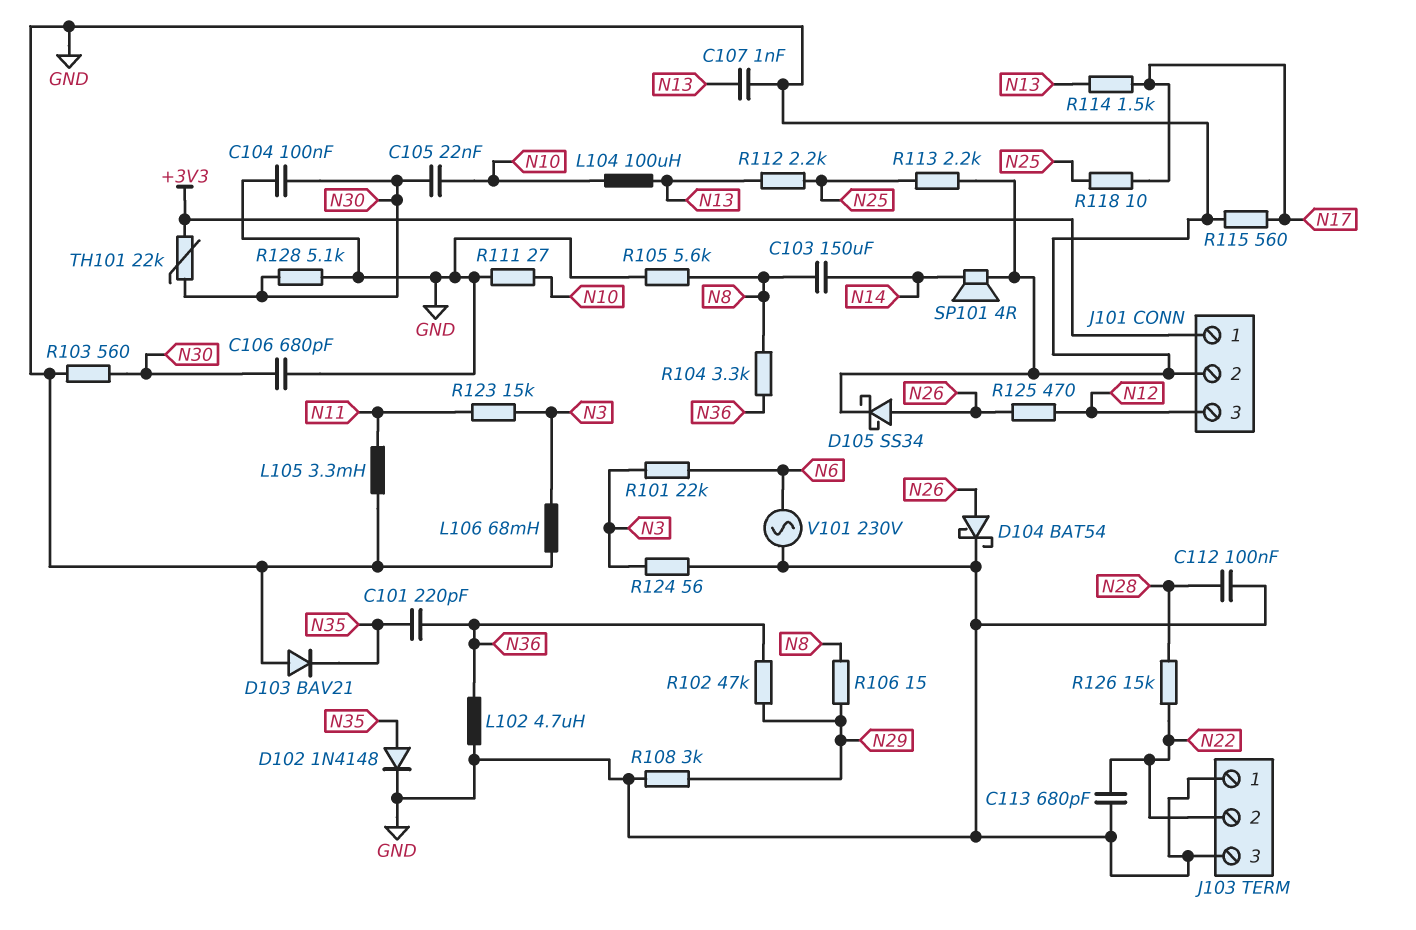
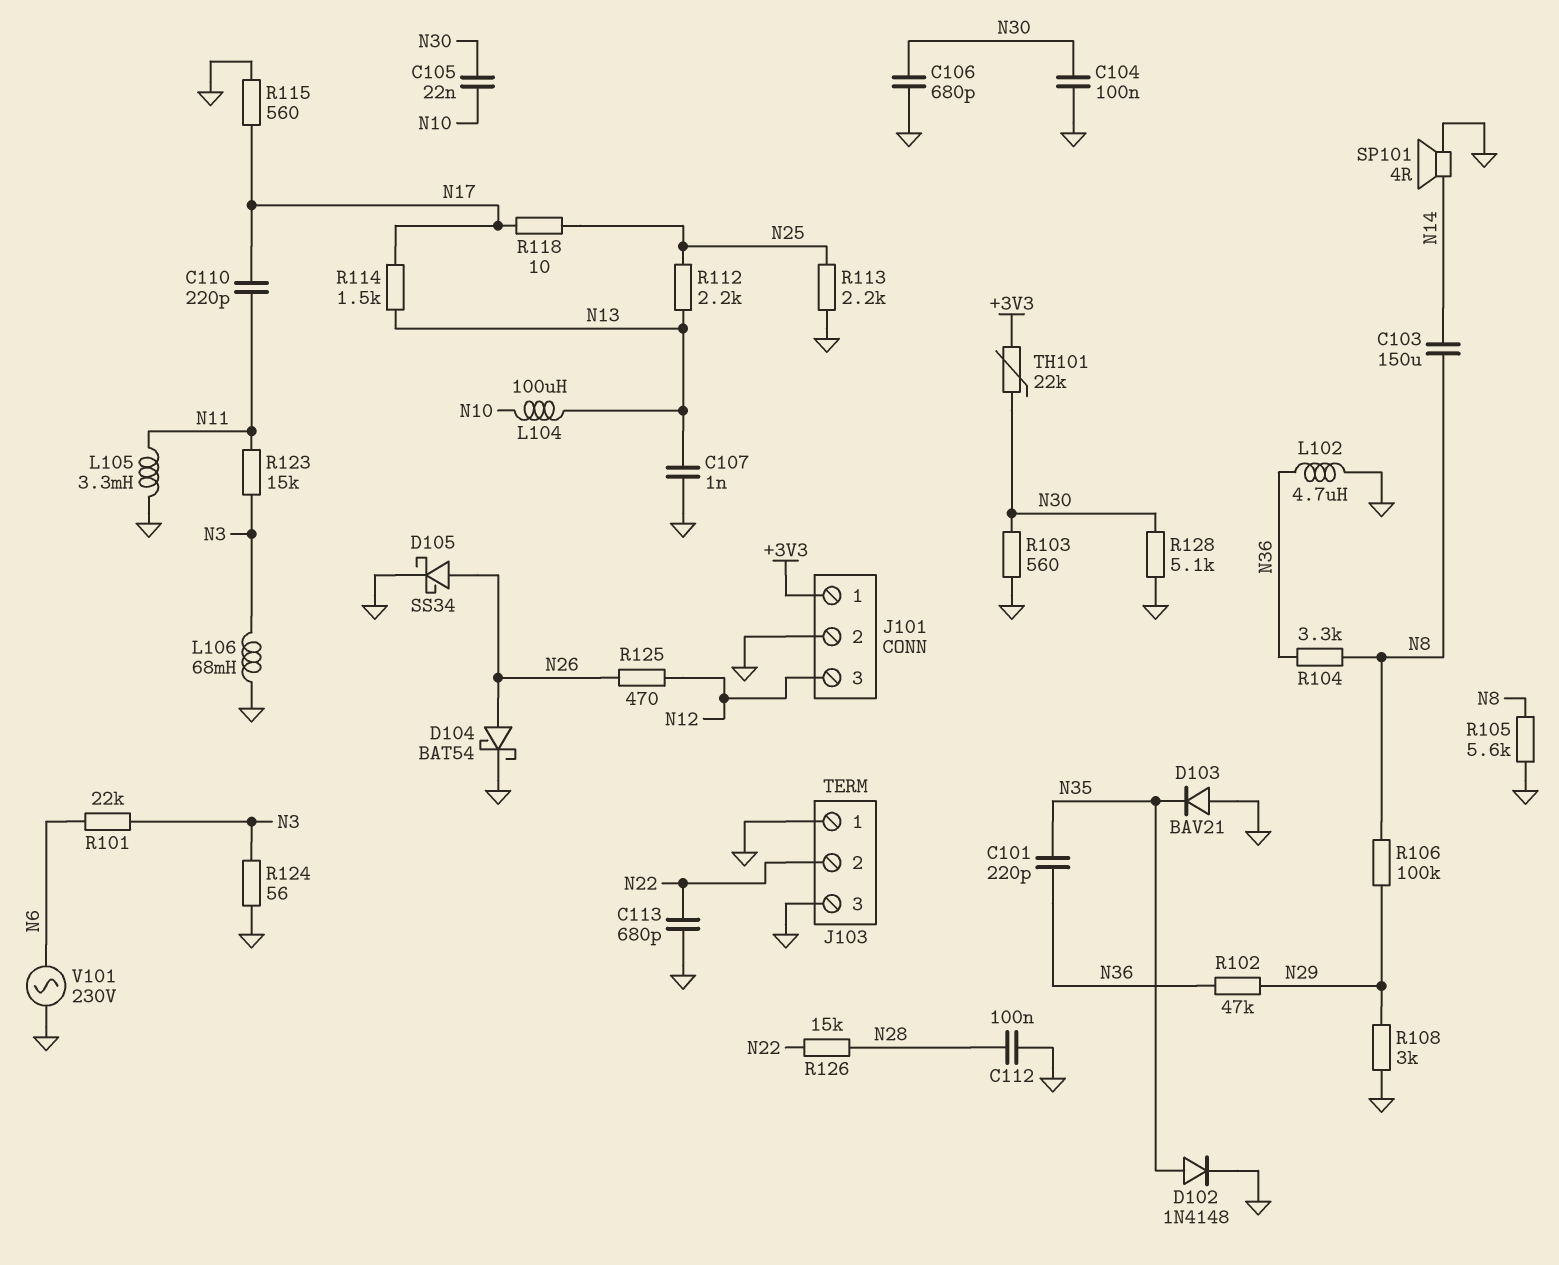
C110: none -> 220pF (N11, N17)
R106: 15 (N8, N29) -> 100k (N8, N29)
R111: 27 (GND, N10) -> none

